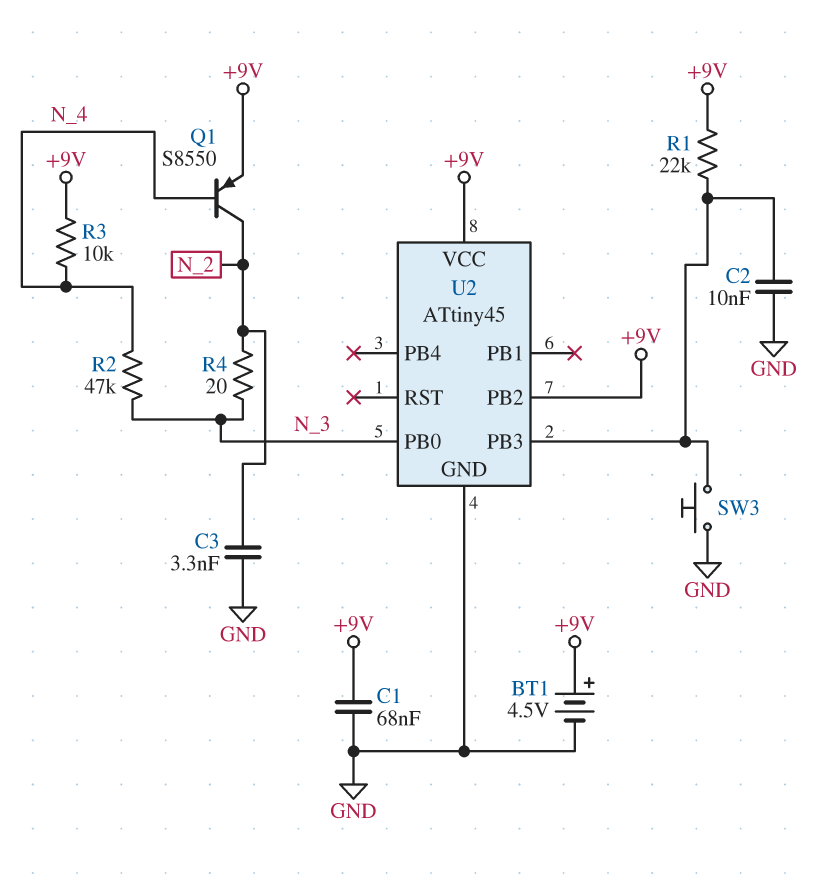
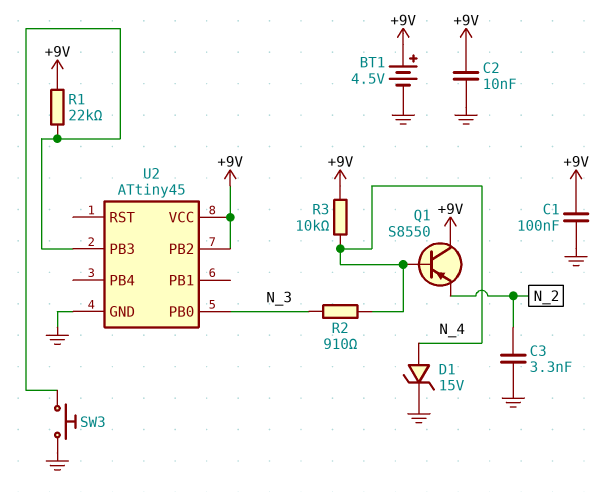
C1: 68nF (+9V, GND) -> 100nF (+9V, GND)
C2: 10nF (GND, U2/PB3) -> 10nF (+9V, GND)
D1: none -> zener 15V (A N_4, K GND)
Q1: PNP S8550 (B N_4, C N_2, E +9V) -> PNP S8550 (B N_4, C +9V, E N_2)
R2: 47k (N_3, N_4) -> 910 (N_3, N_4)
R4: 20 (N_2, N_3) -> none

